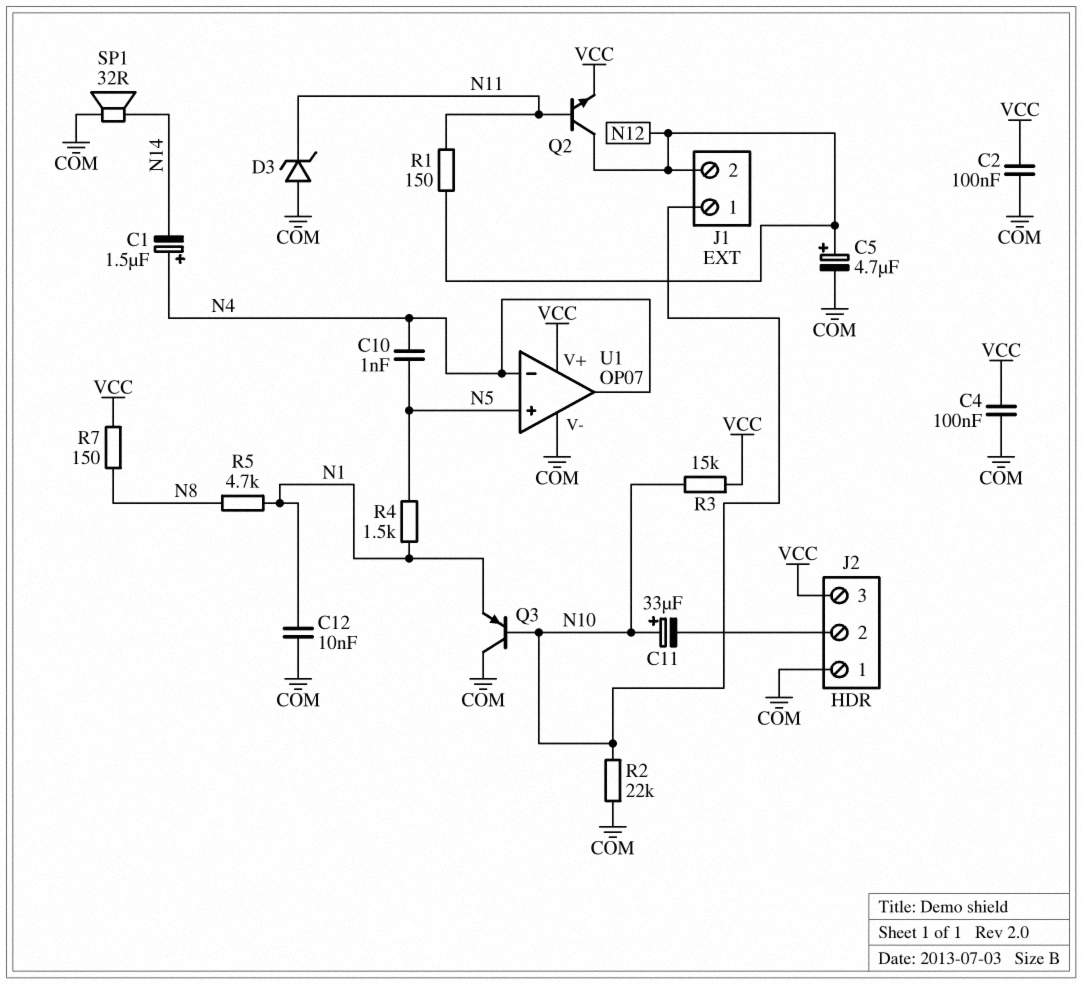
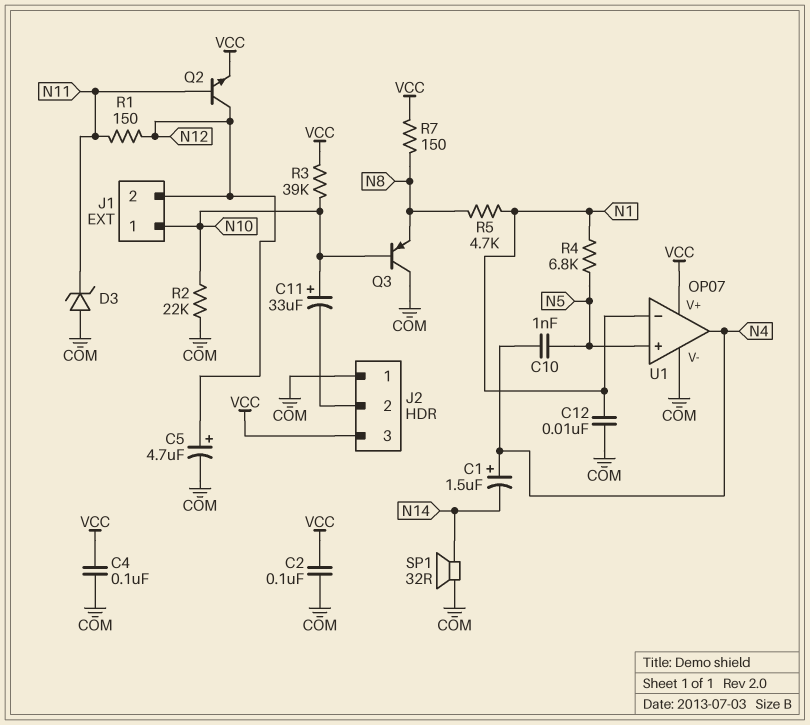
Q3: PNP (B N10, C COM, E N1) -> PNP (B N10, C COM, E N8)
R3: 15k (N10, VCC) -> 39k (N10, VCC)
R4: 1.5k (N1, N5) -> 6.8k (N1, N5)
U1 pin in-: N4 -> N1

